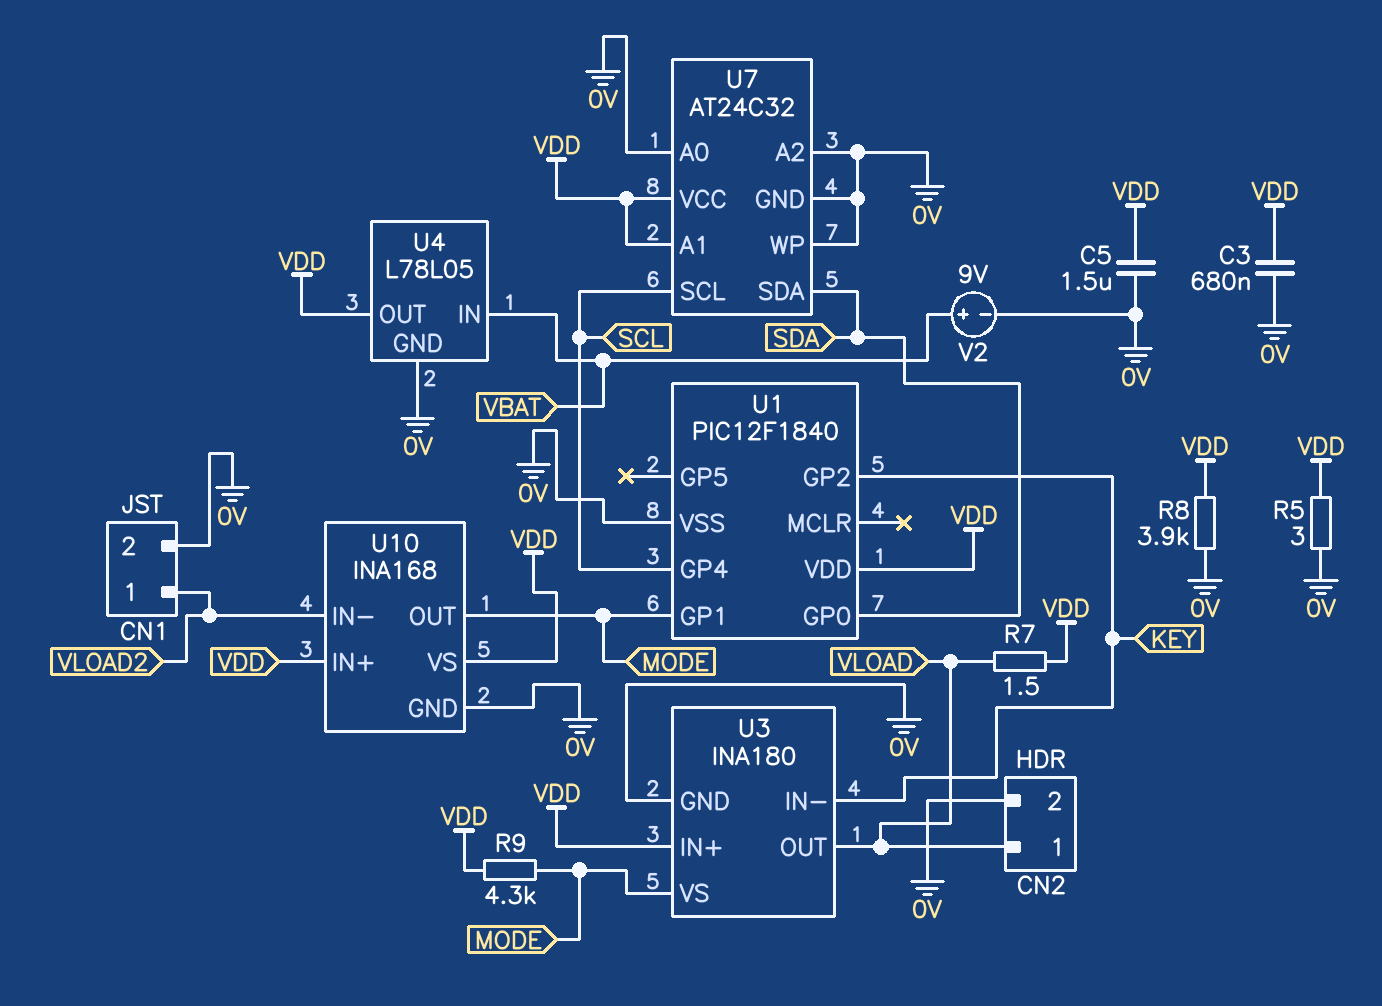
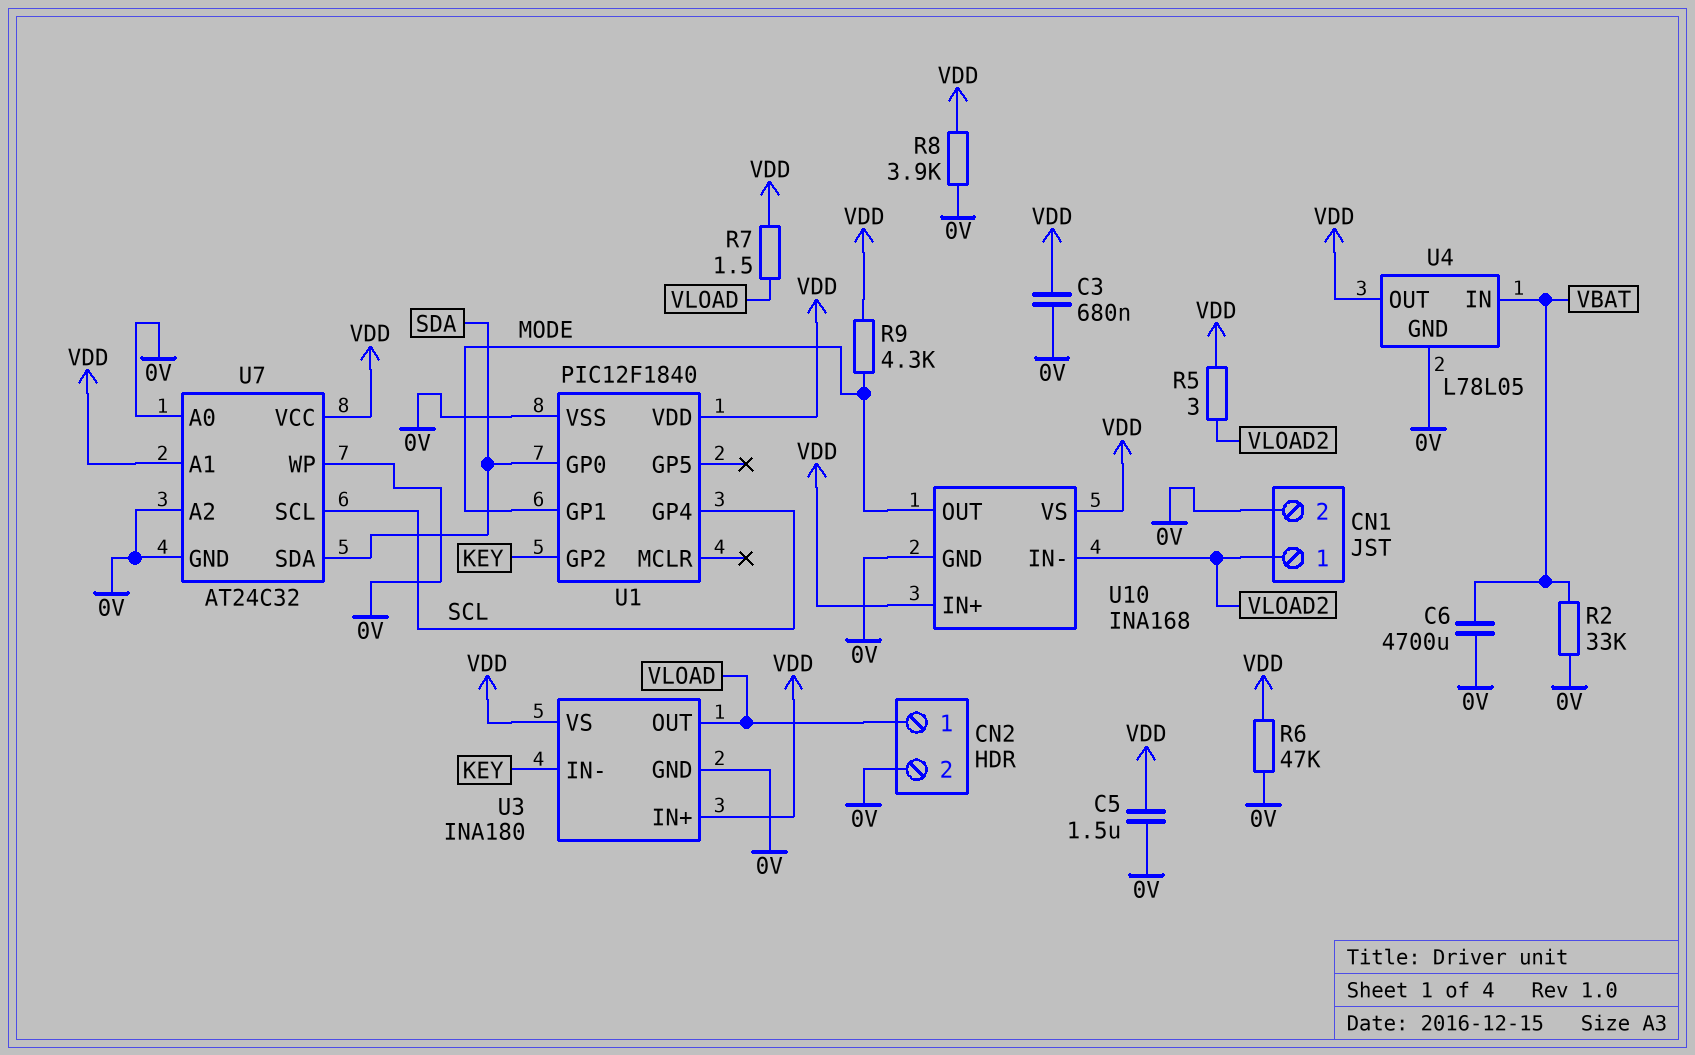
C6: none -> 4700uF (0V, VBAT)
R2: none -> 33k (0V, VBAT)
R5: 3 (0V, VDD) -> 3 (VDD, VLOAD2)
R6: none -> 47k (0V, VDD)
U3 pin VS: MODE -> VDD
V2: 9V (plus VBAT, minus 0V) -> none

